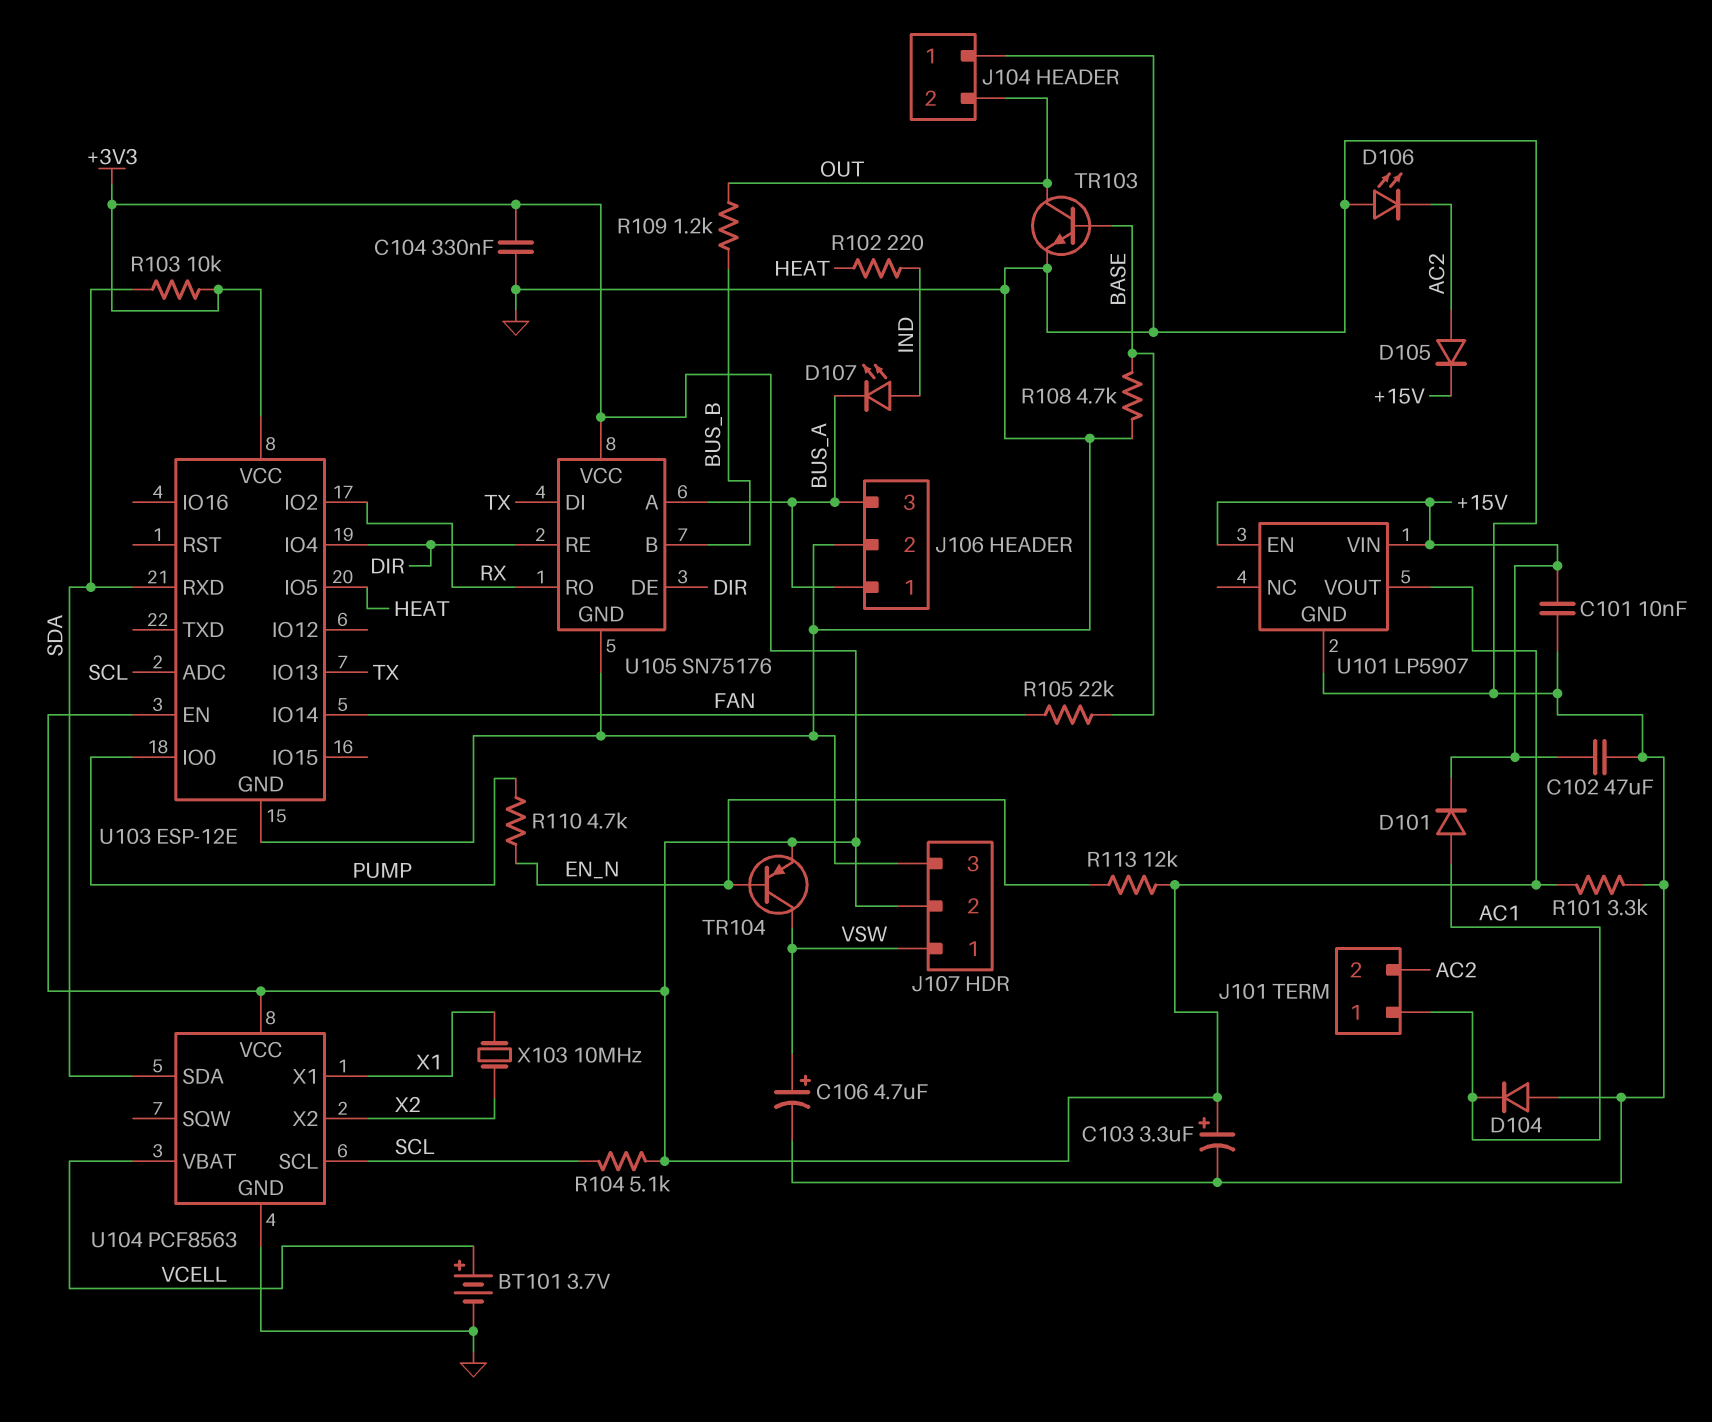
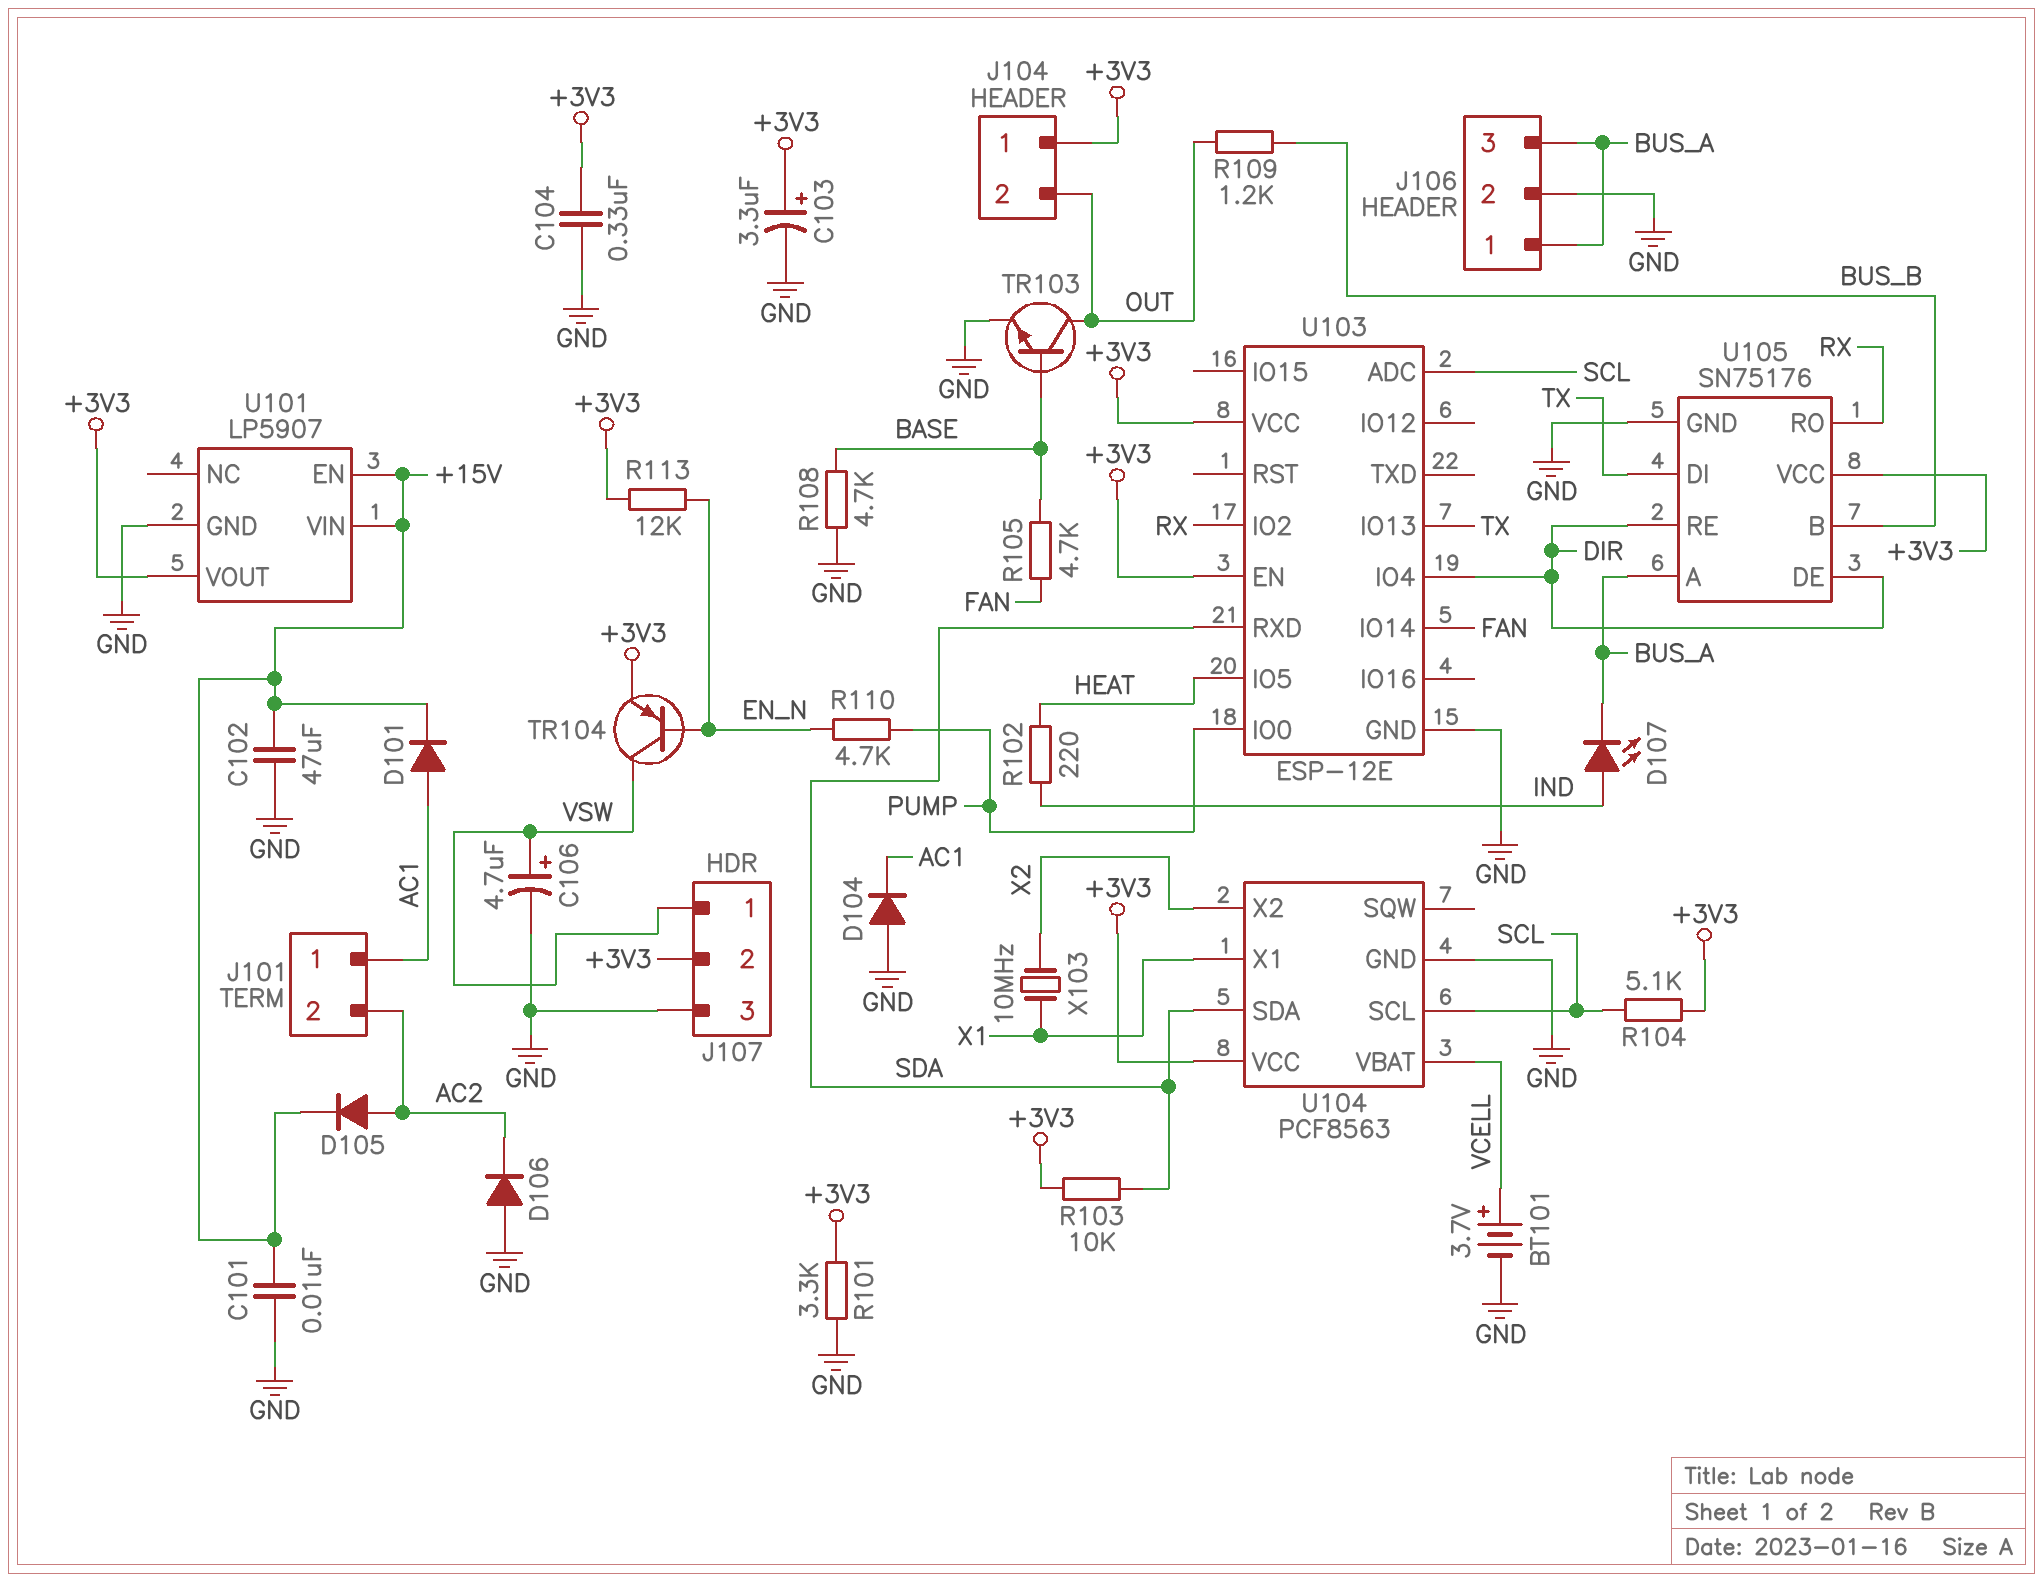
D106: LED (A GND, K AC2) -> diode (A GND, K AC2)
J104 pin 1: GND -> +3V3
R105: 22k (BASE, FAN) -> 4.7k (BASE, FAN)

